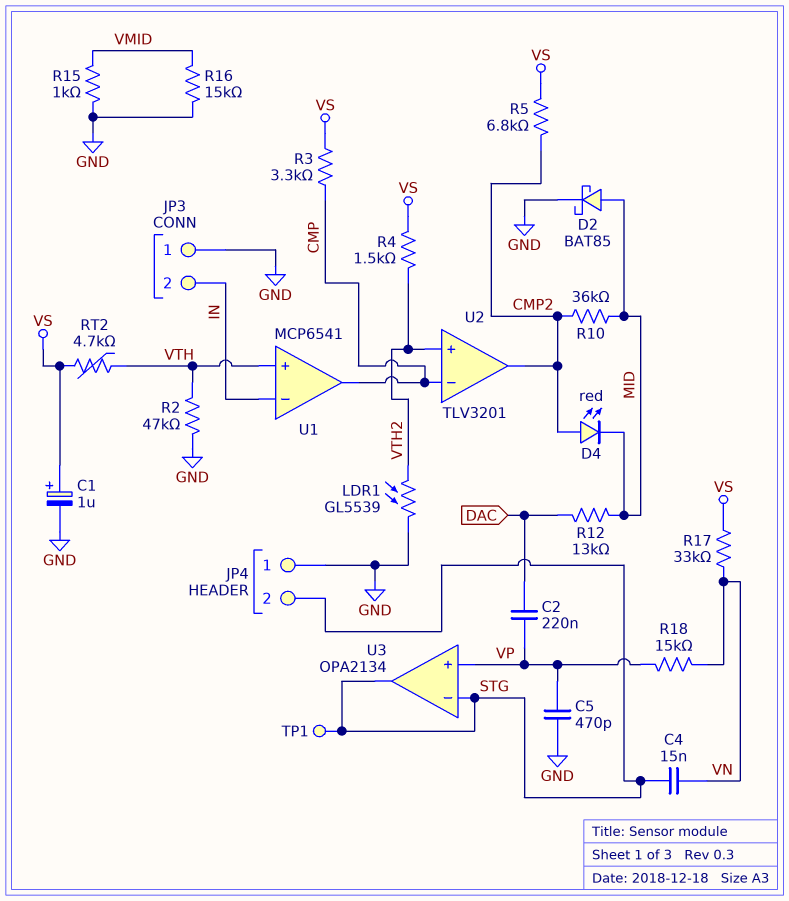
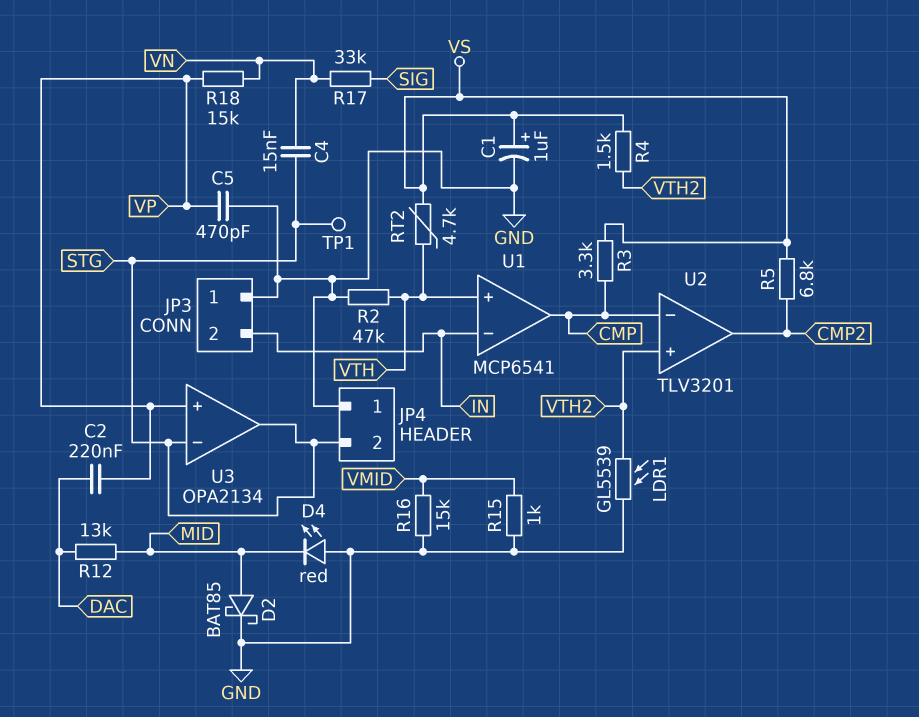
D4: LED red (A CMP2, K MID) -> LED red (A GND, K MID)
R10: 36k (CMP2, MID) -> none
R17: 33k (VN, VS) -> 33k (SIG, VN)

